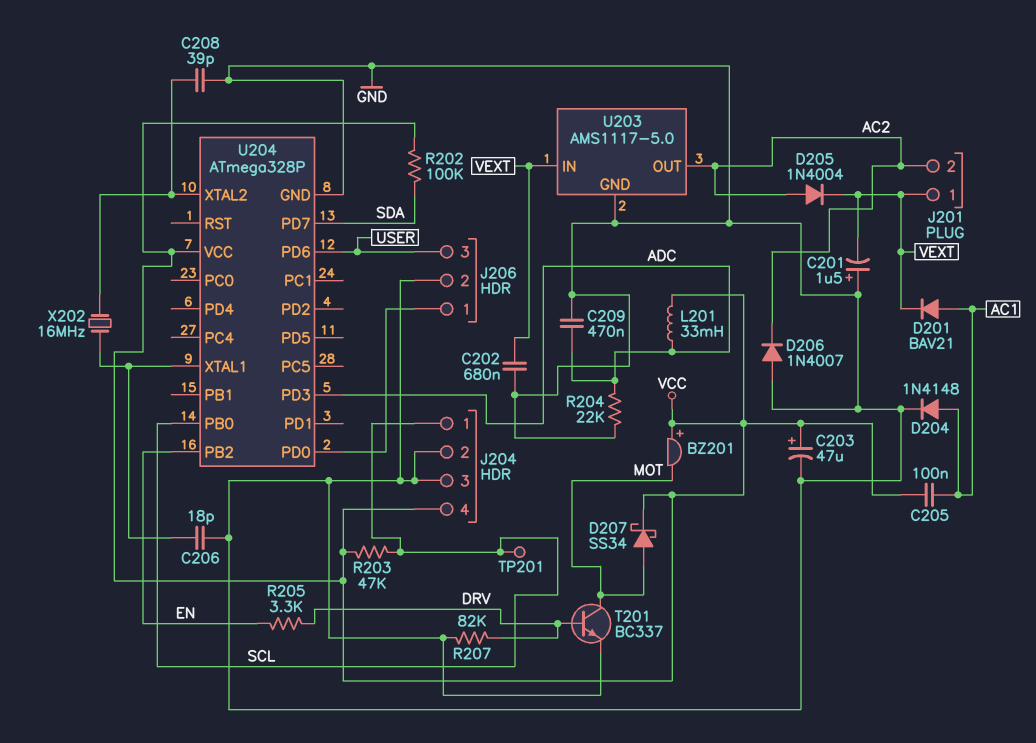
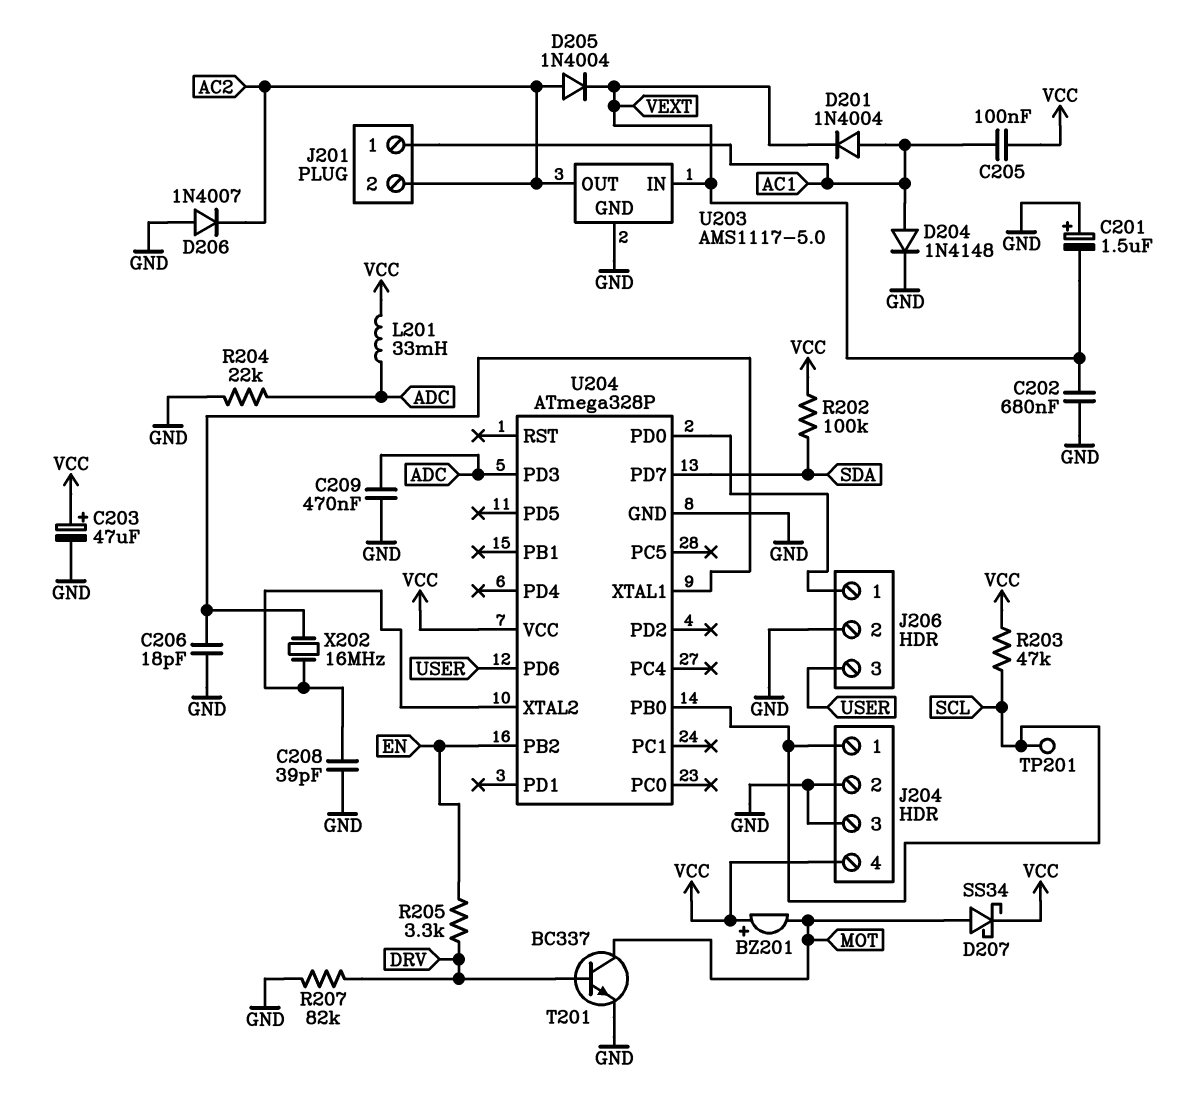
D201: diode BAV21 (A AC1, K VEXT) -> diode 1N4004 (A AC1, K VEXT)
J201 pin 1: VEXT -> AC1

